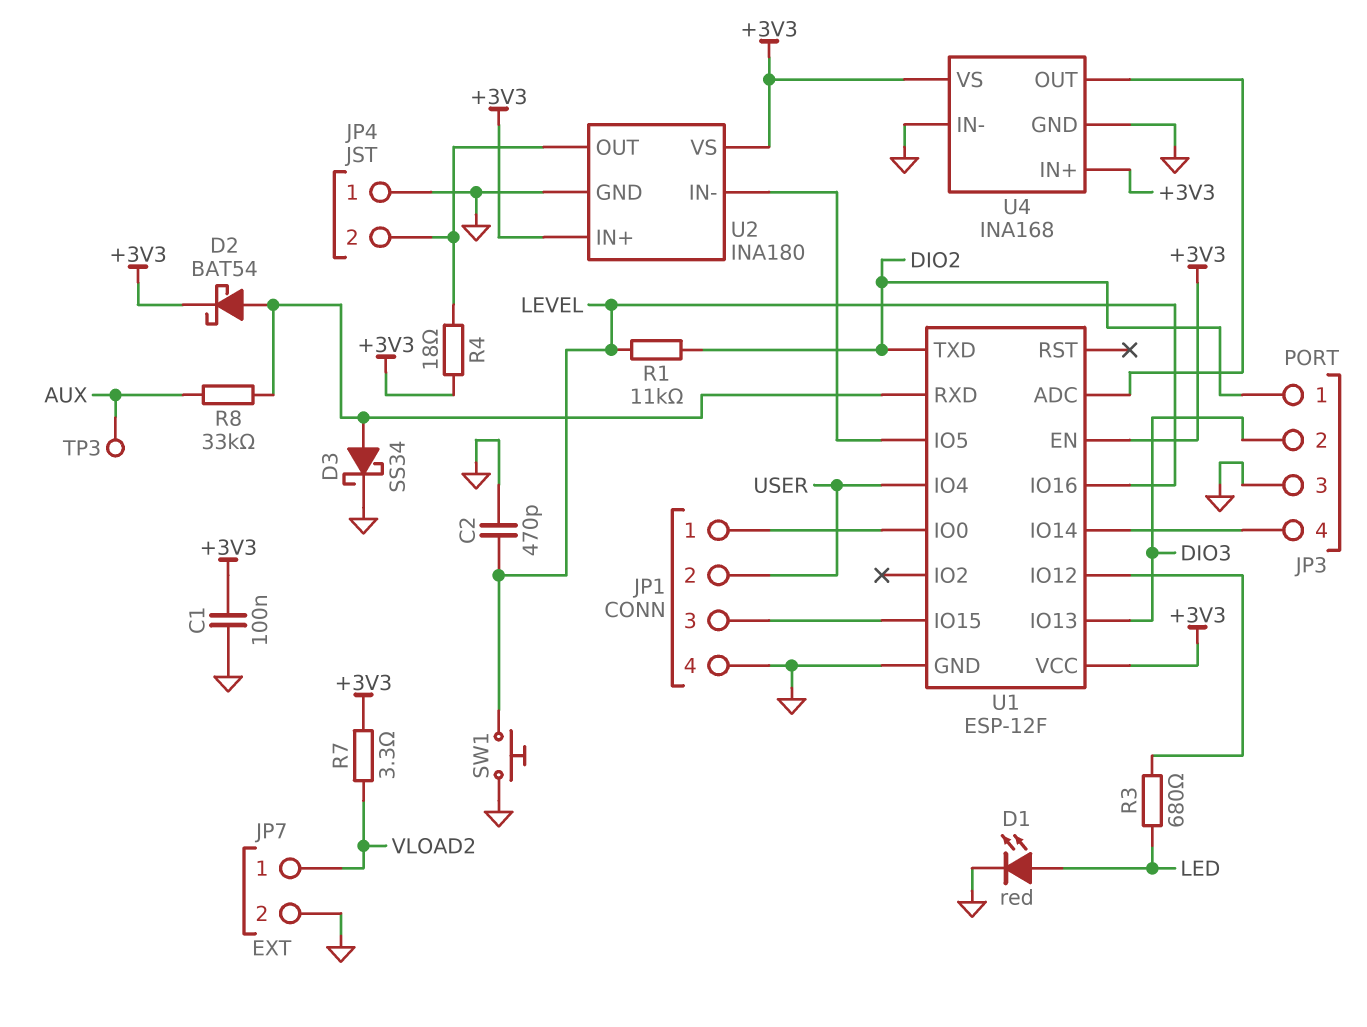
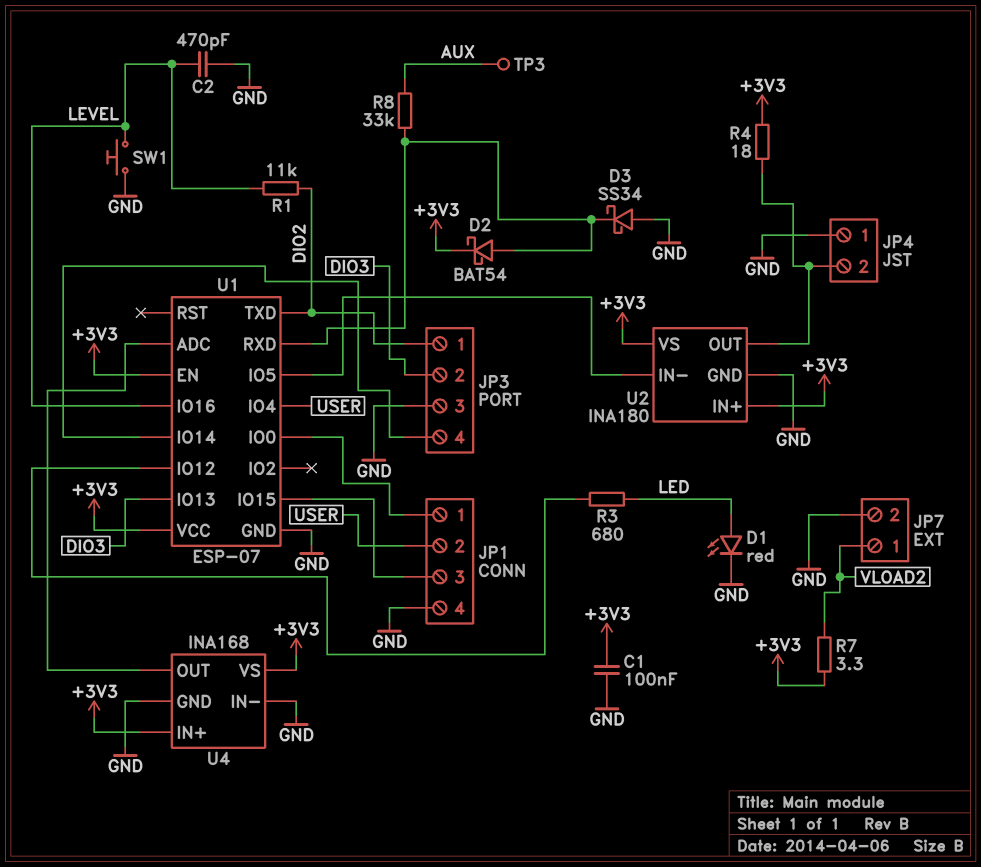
D3: schottky SS34 (A U1/RXD, K GND) -> schottky SS34 (A GND, K U1/RXD)
U1: ESP-12F -> ESP-07

